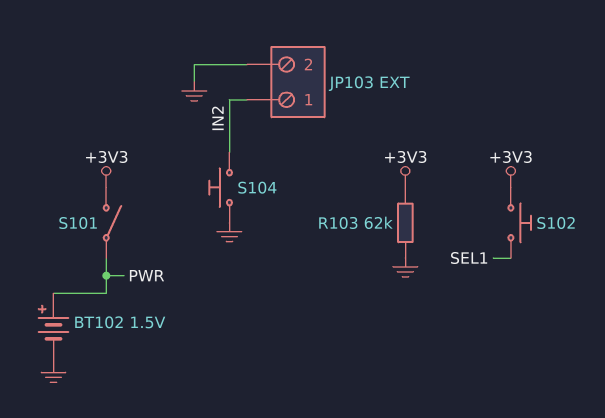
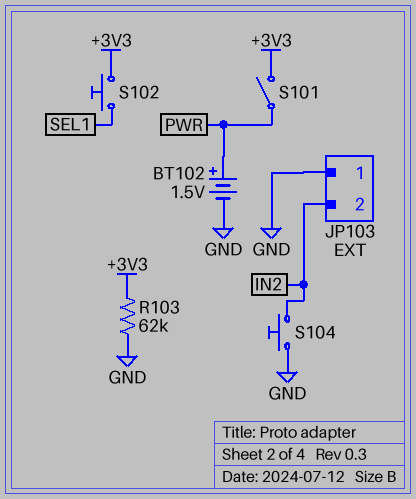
JP103 pin 1: IN2 -> GND
JP103 pin 2: GND -> IN2

